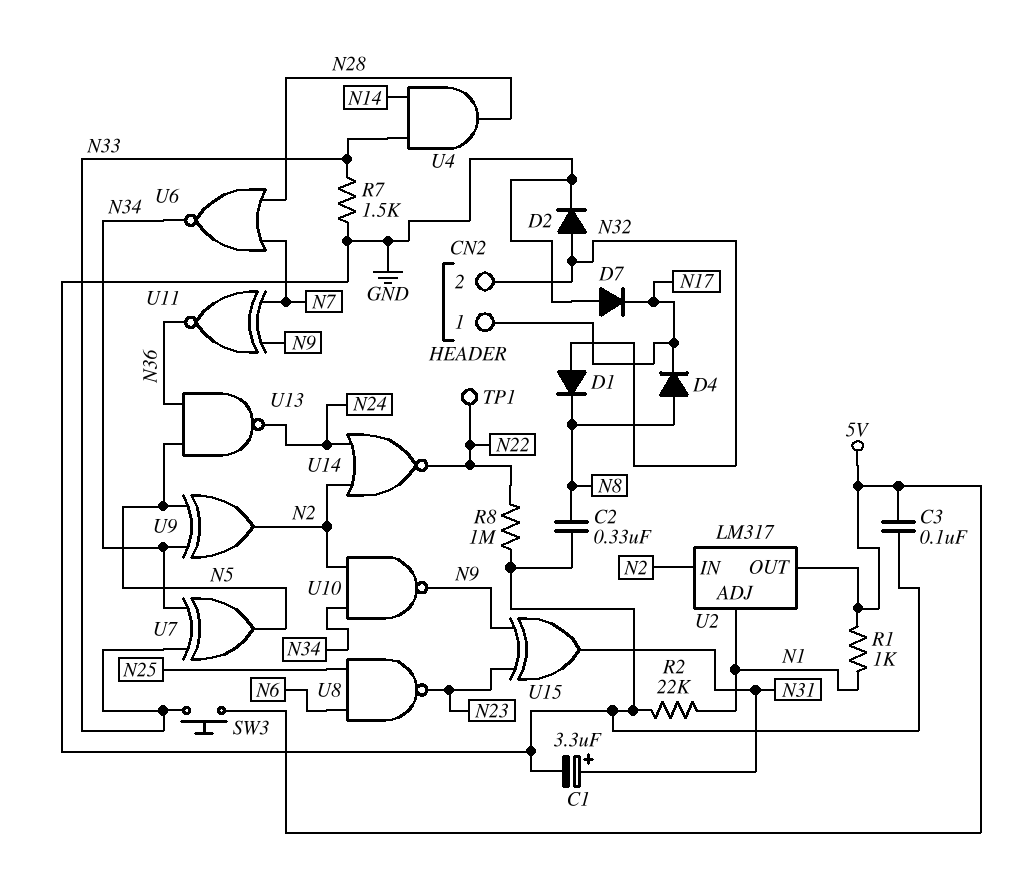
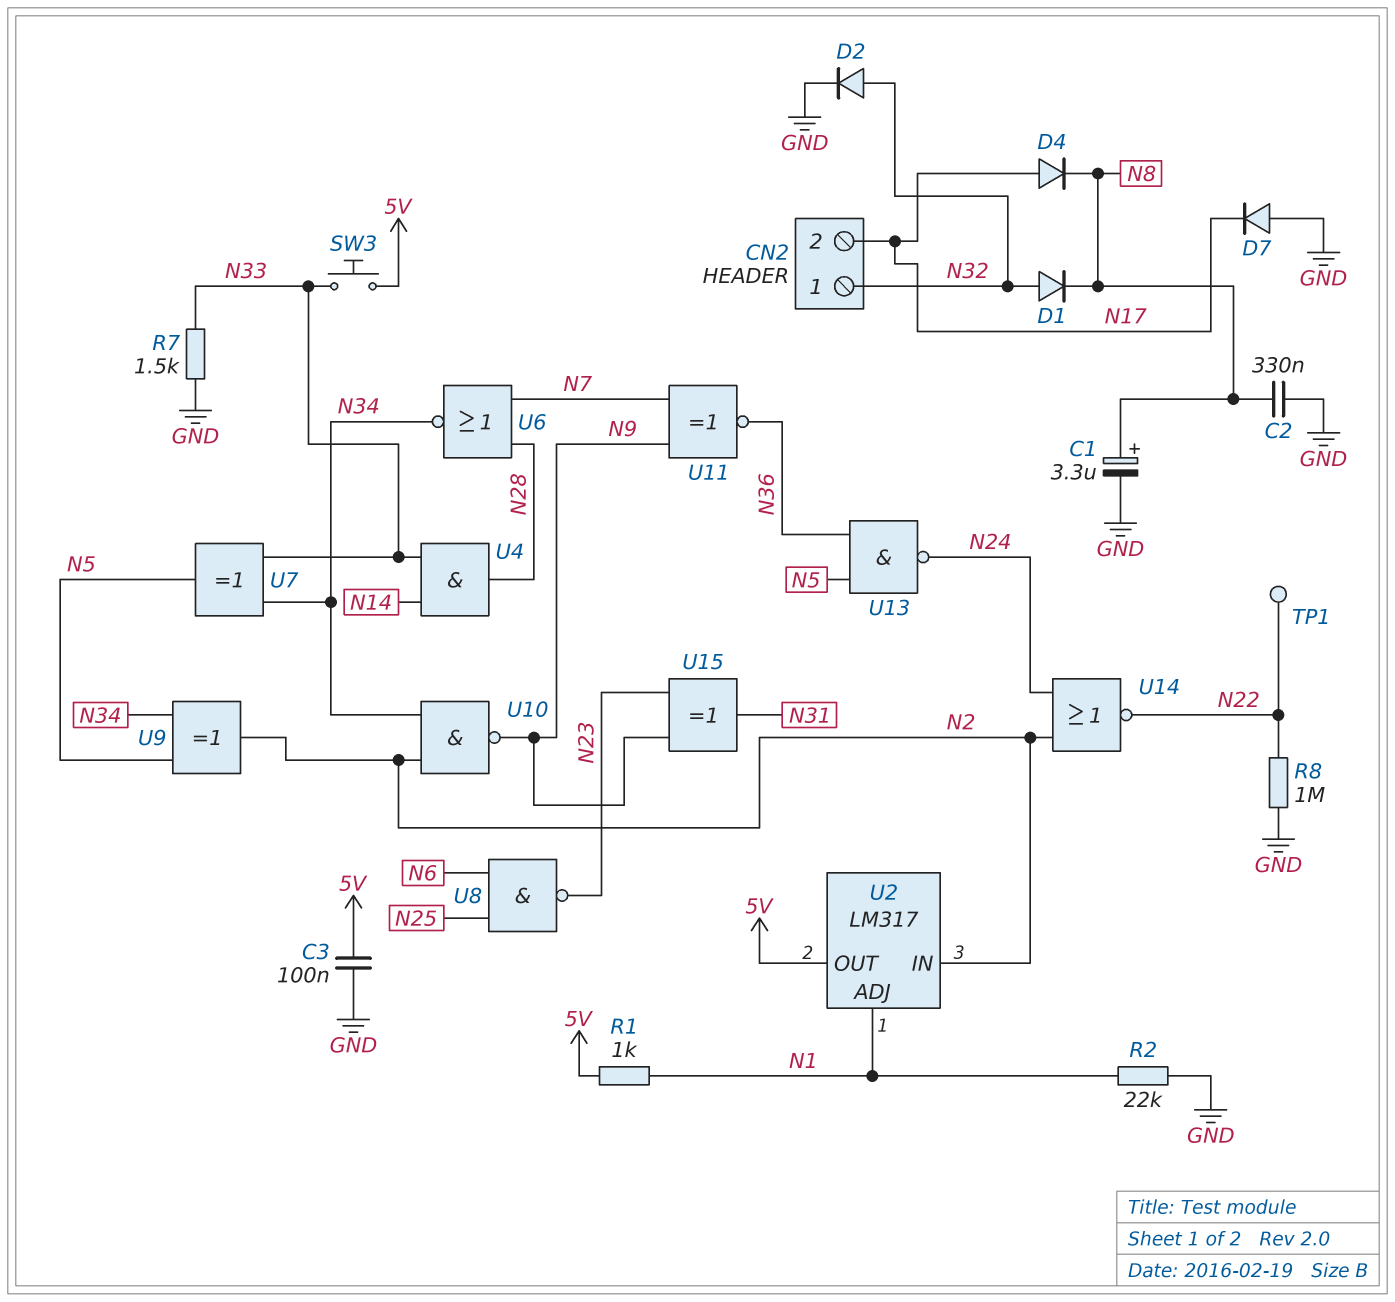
C1: 3.3uF (plus N31, minus GND) -> 3.3uF (plus N8, minus GND)
CN2 pin 1: N17 -> N32
CN2 pin 2: N32 -> N17
D4: diode (A N8, K N17) -> diode (A N17, K N8)

